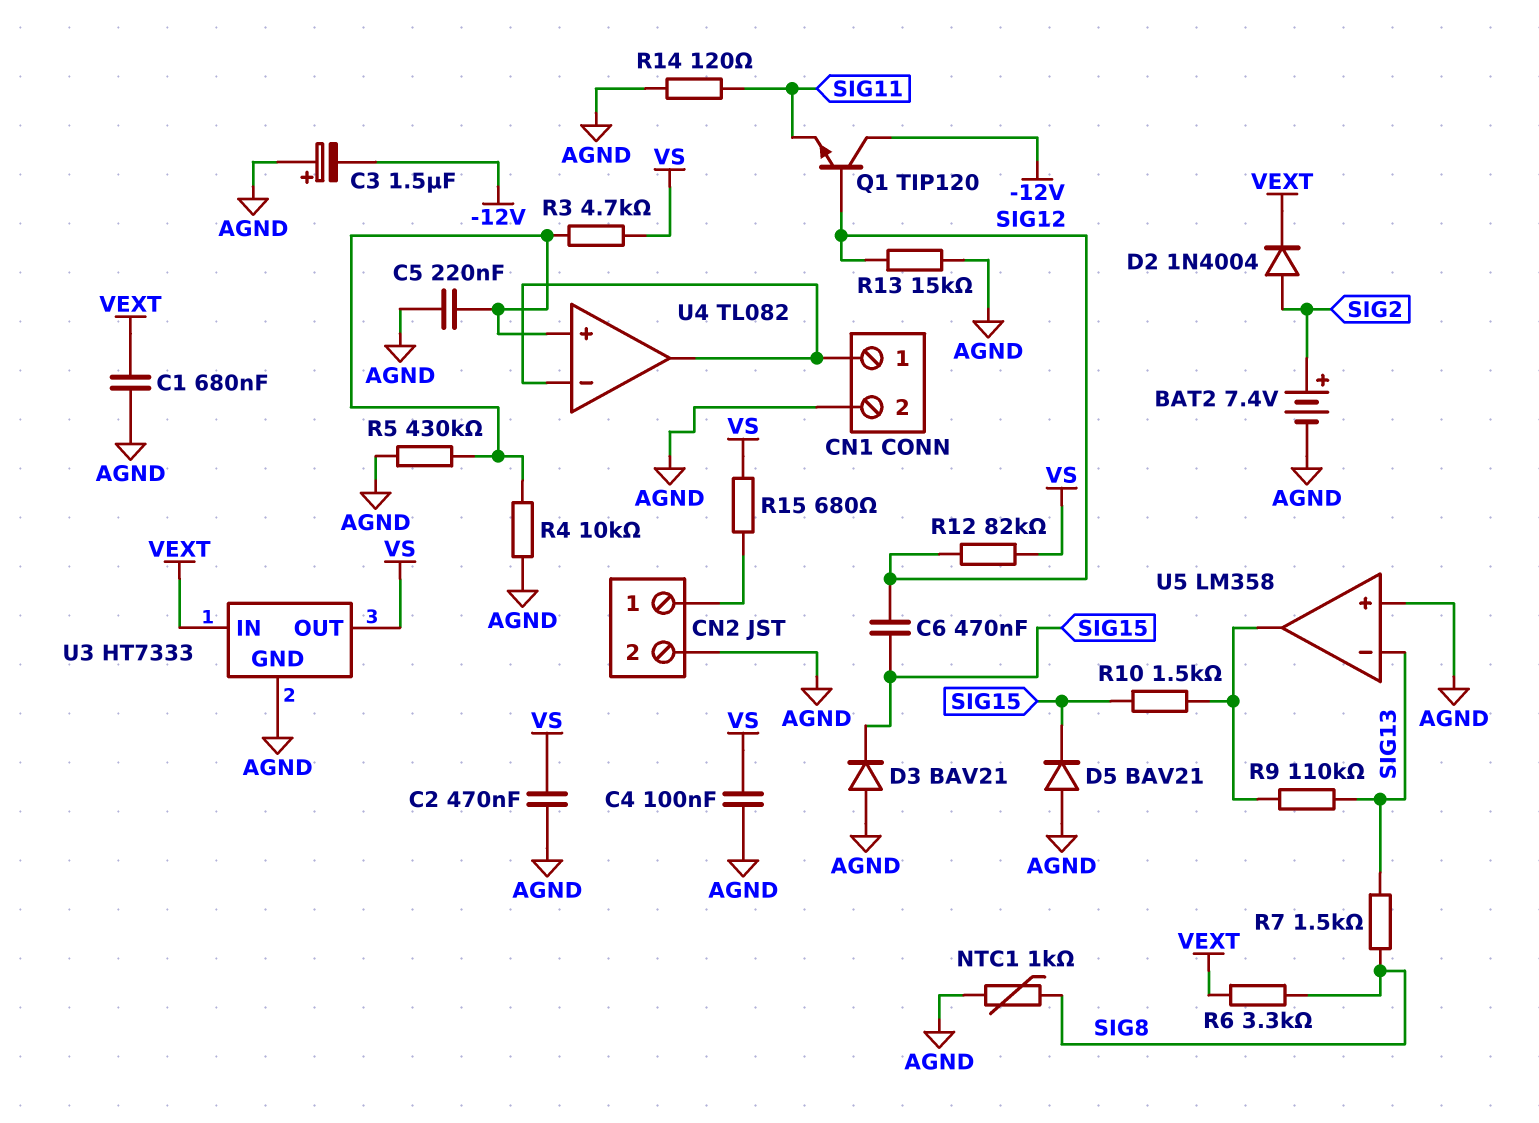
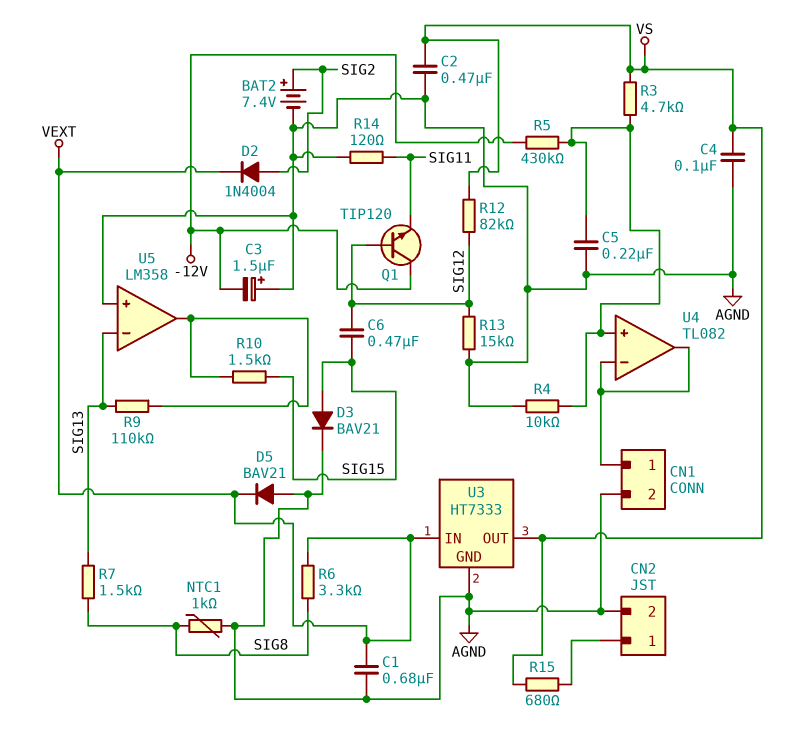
D3: diode BAV21 (A AGND, K SIG15) -> diode BAV21 (A SIG15, K AGND)
D5: diode BAV21 (A AGND, K SIG15) -> diode BAV21 (A AGND, K VEXT)
R5: 430k (AGND, U4/in+) -> 430k (-12V, U4/in+)

